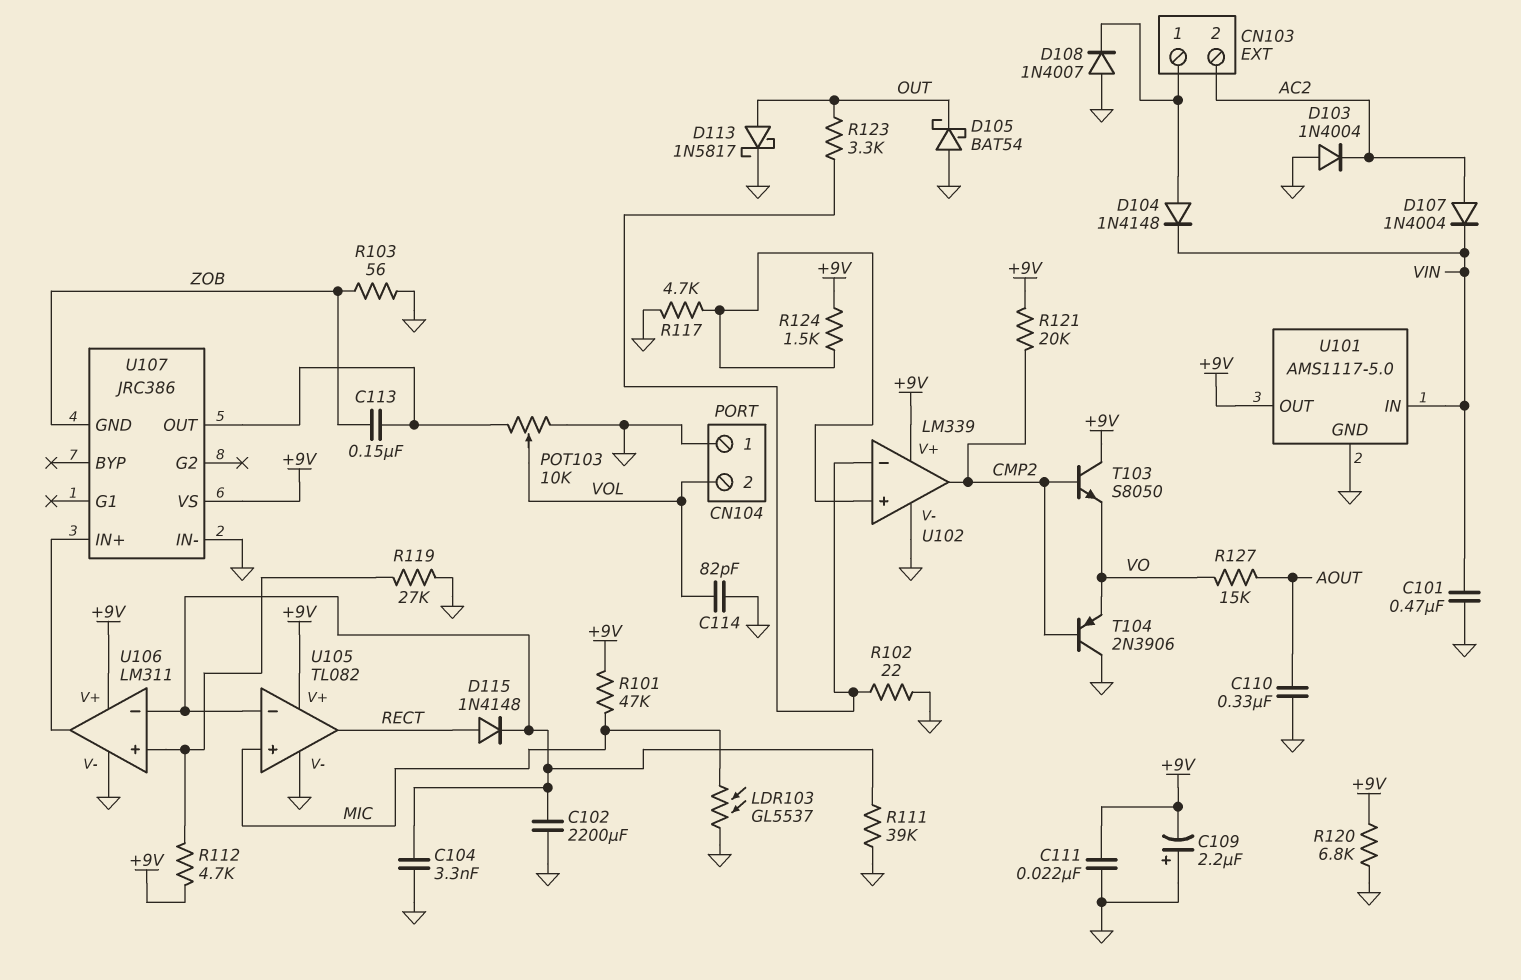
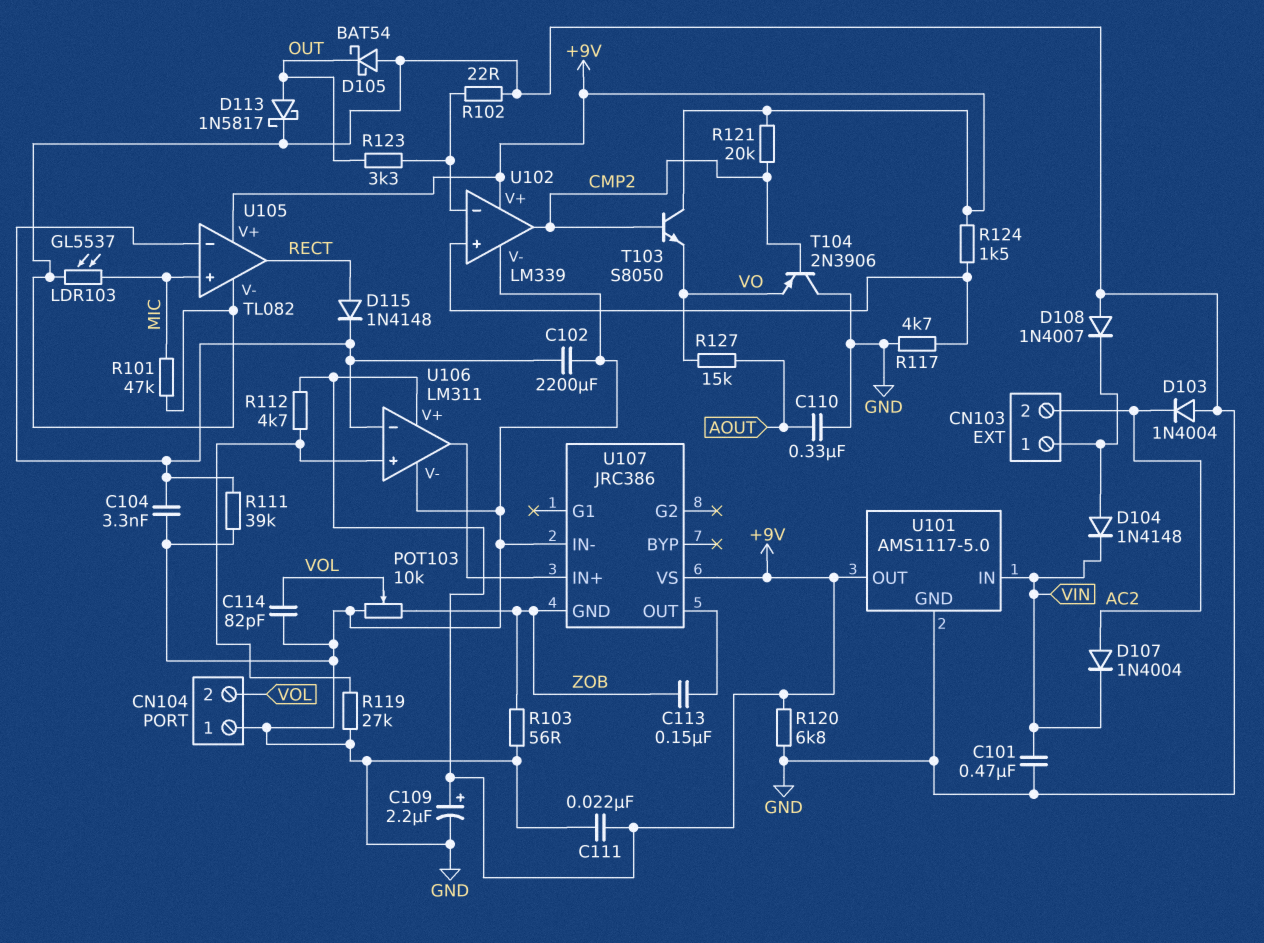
C109: 2.2uF (plus GND, minus +9V) -> 2.2uF (plus +9V, minus GND)
POT103: 10k (GND, U107/OUT, wiper VOL) -> 10k (GND, ZOB, wiper VOL)
R101: 47k (+9V, MIC) -> 47k (GND, MIC)

